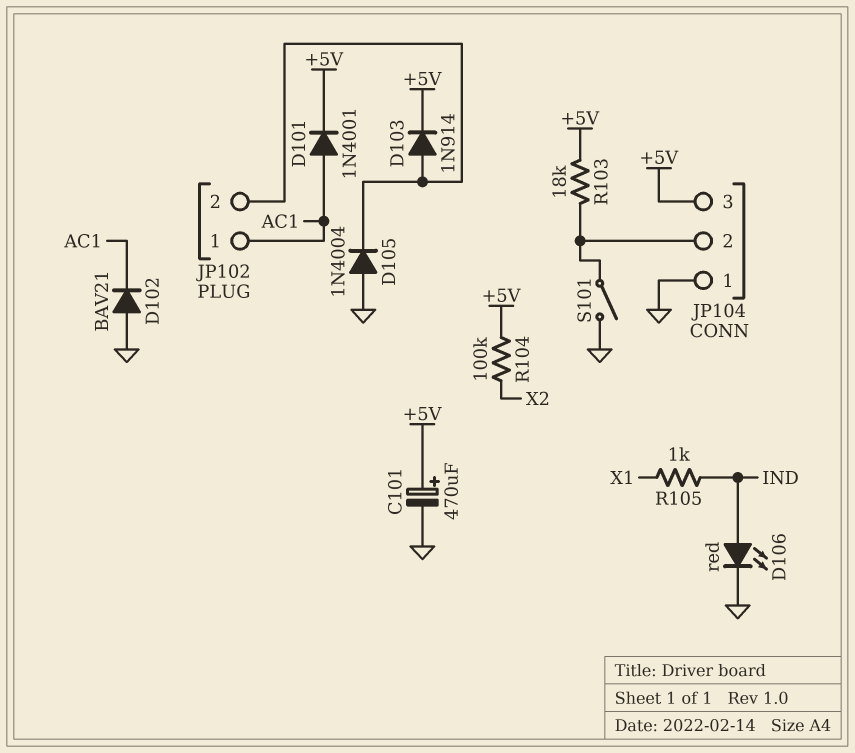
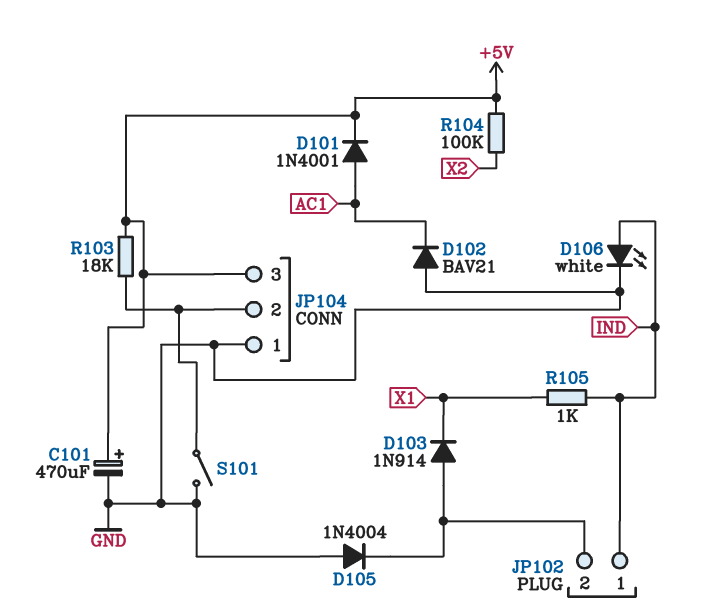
D103: diode 1N914 (A JP102/2, K +5V) -> diode 1N914 (A JP102/2, K X1)
D106: LED red (A IND, K GND) -> LED white (A IND, K GND)
JP102 pin 1: AC1 -> IND

